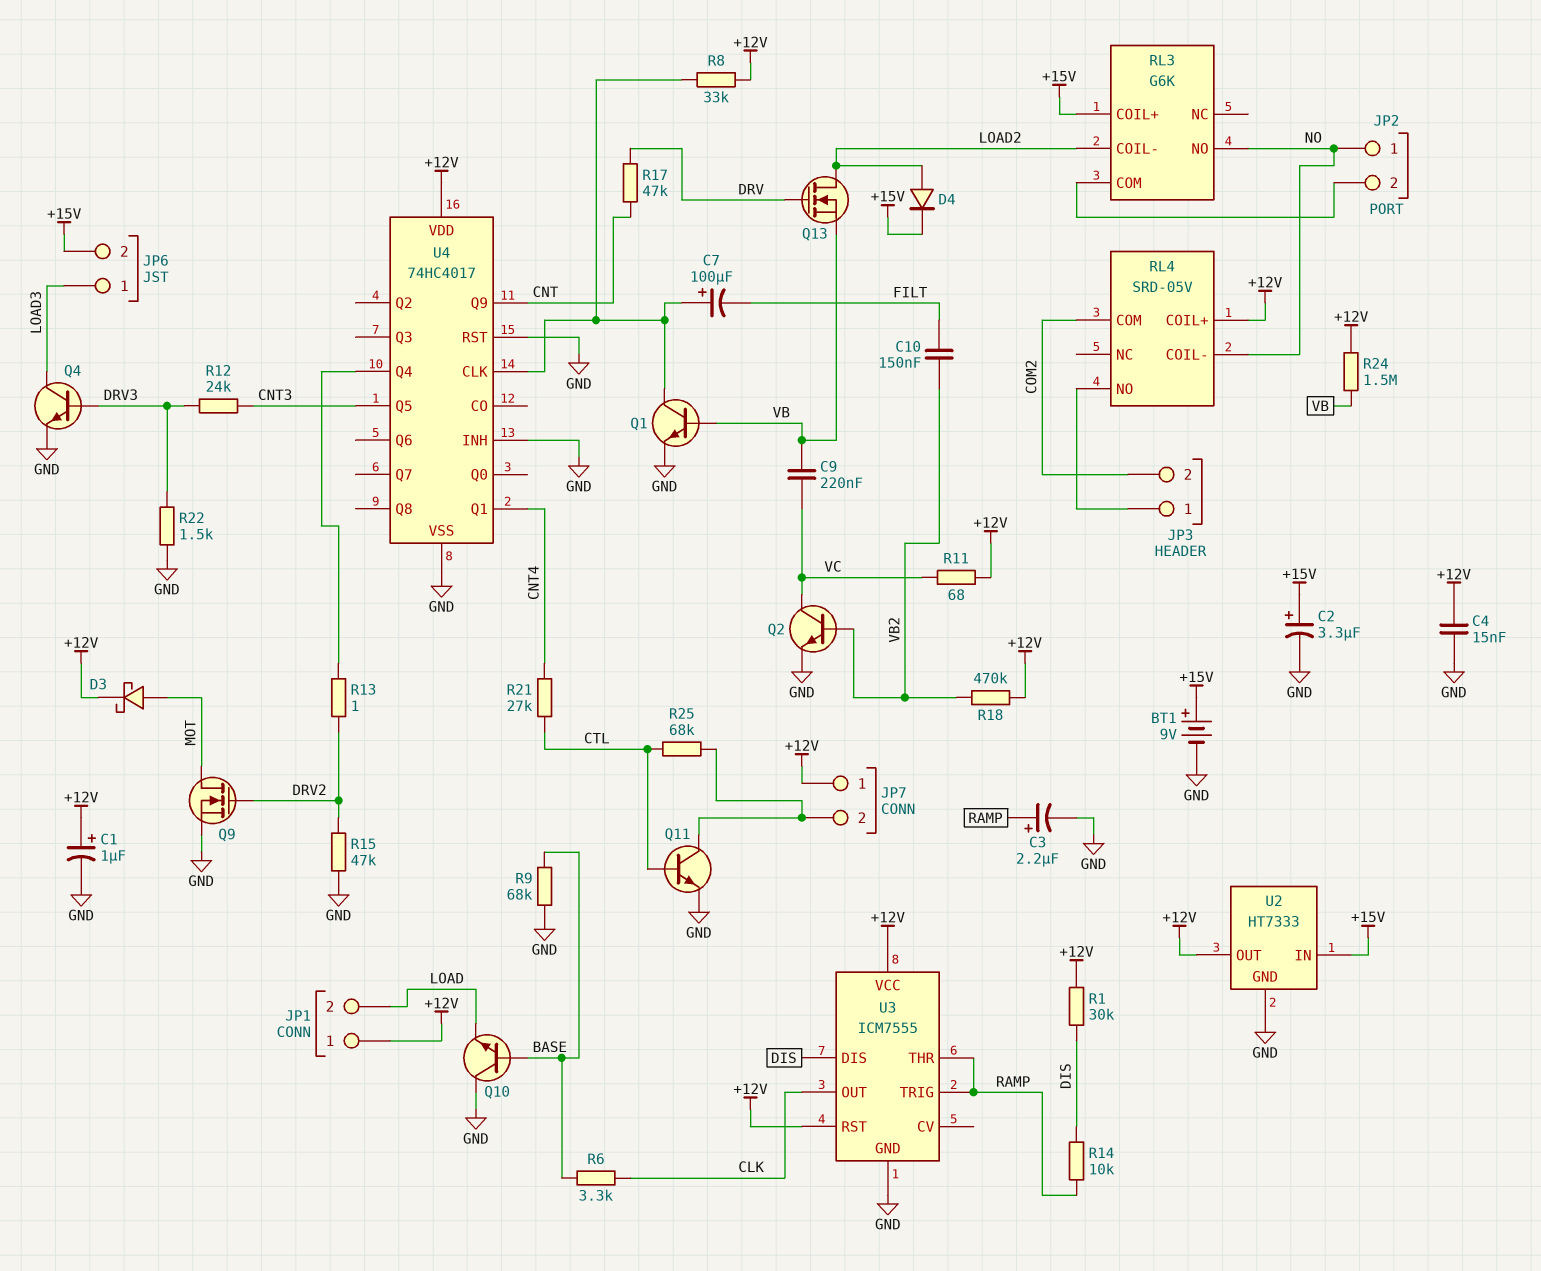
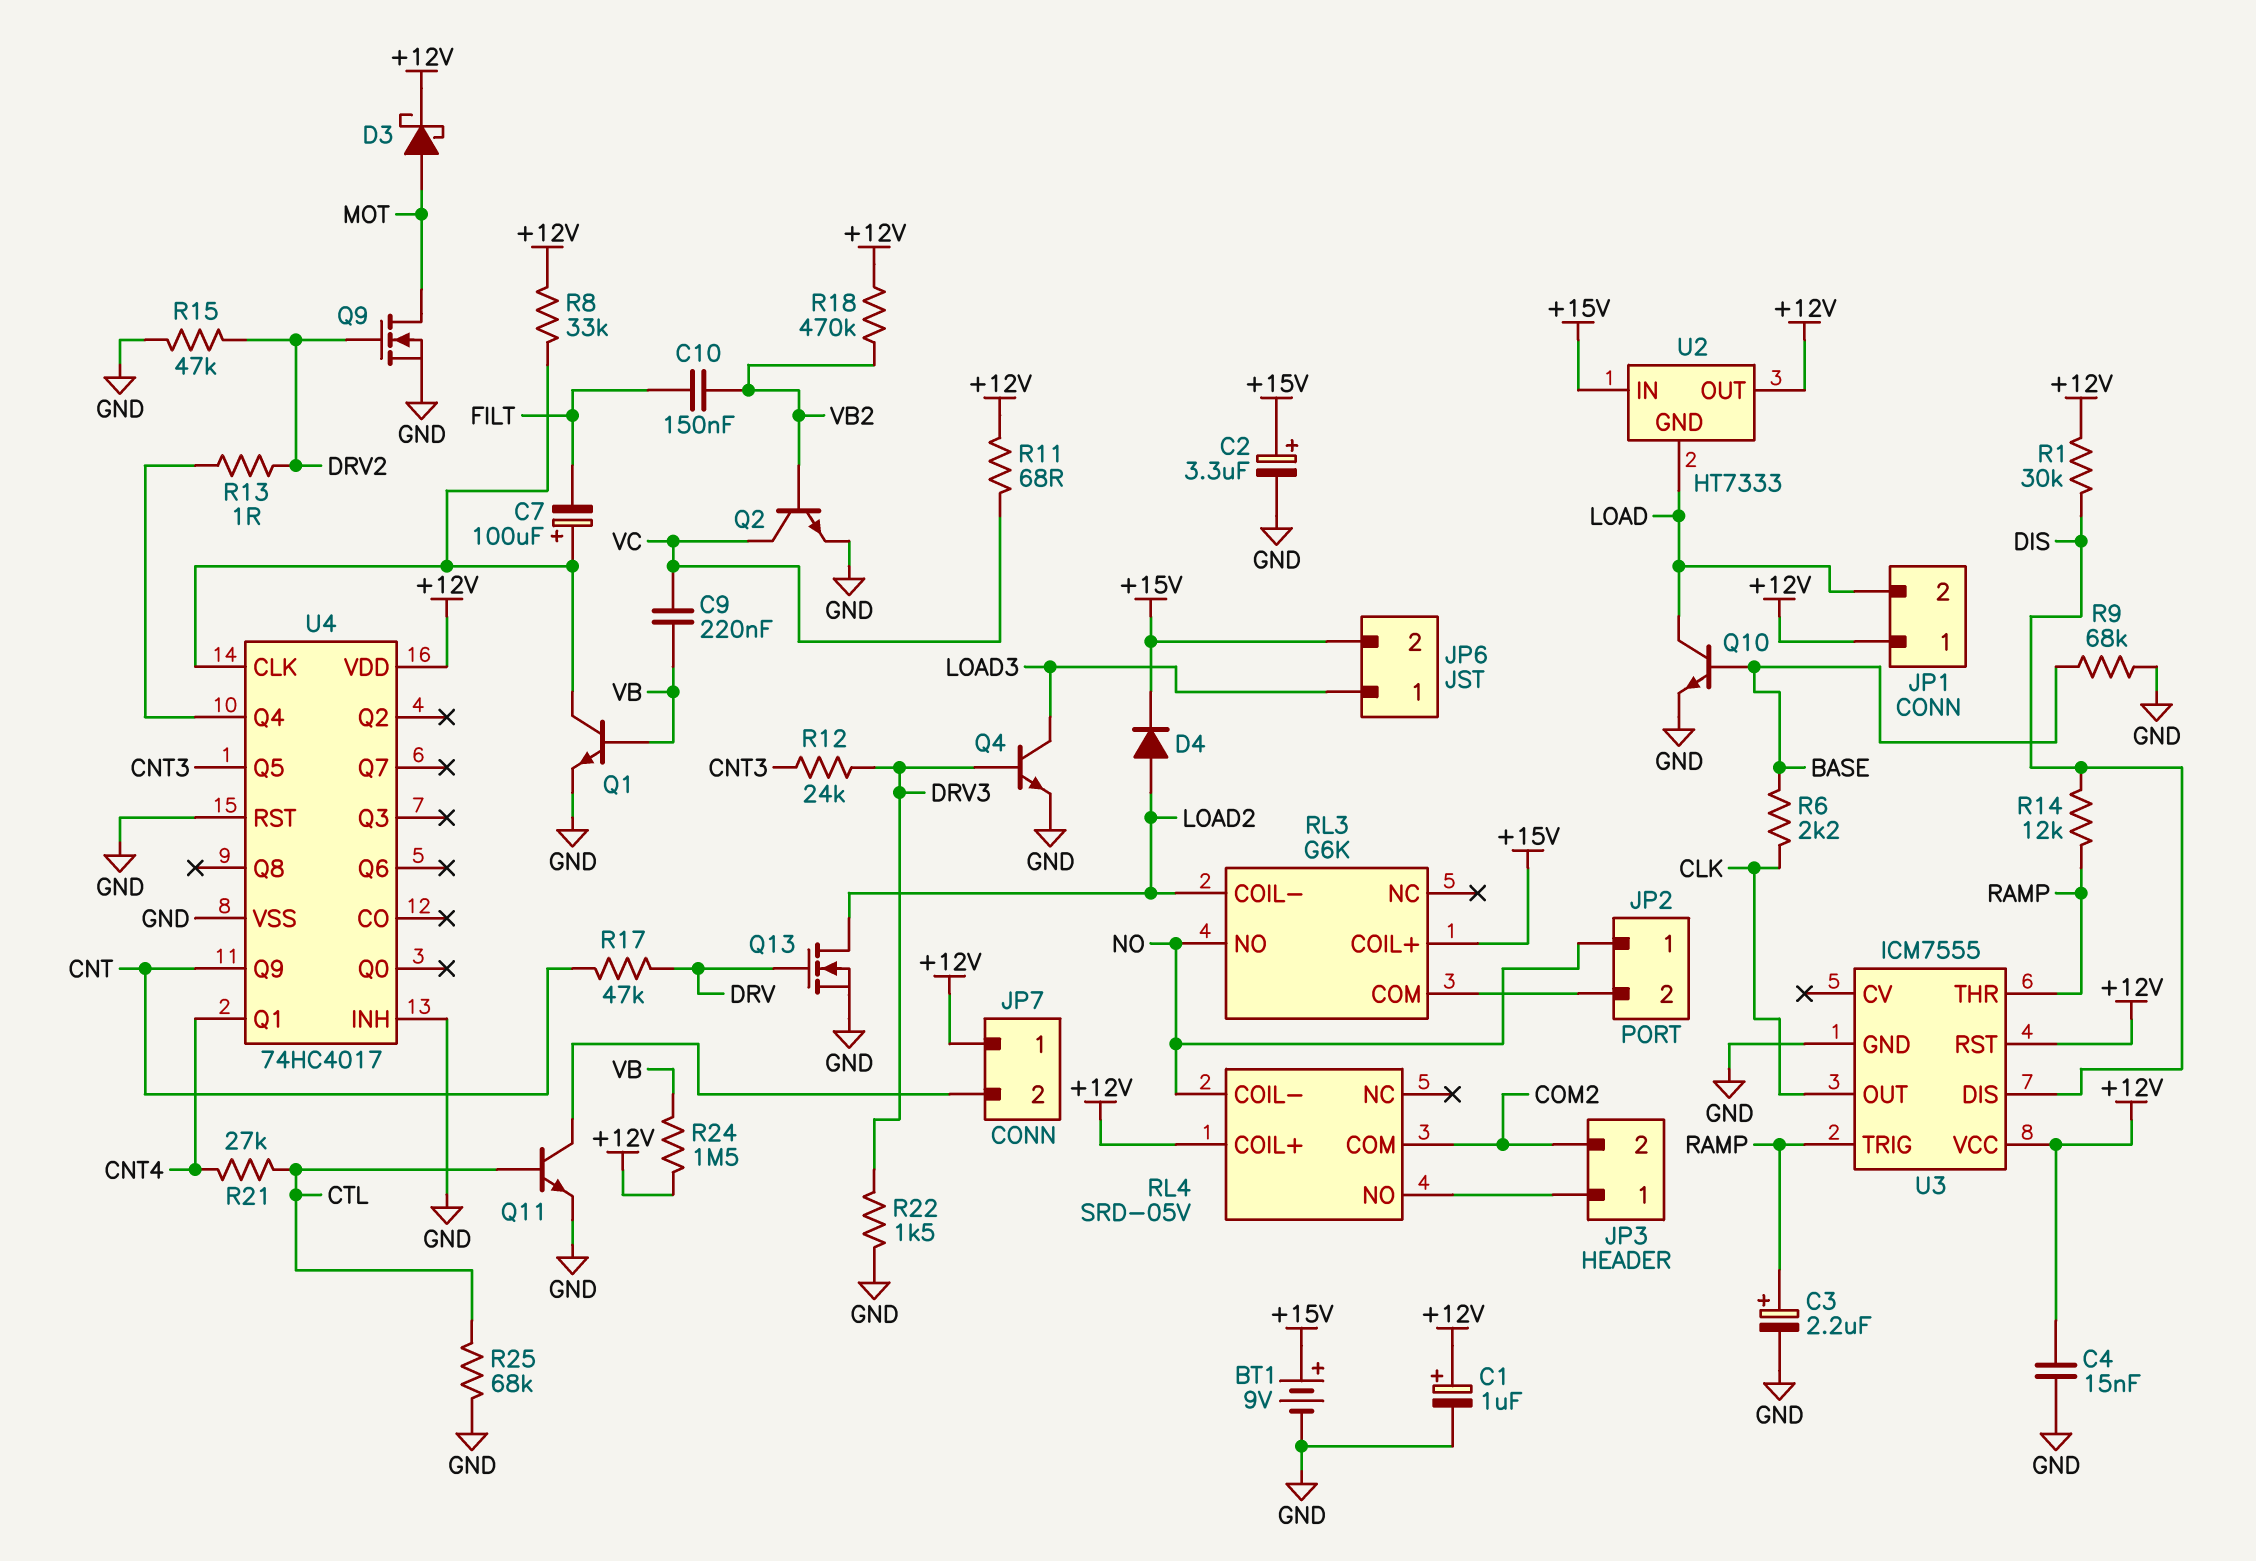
Q10: NPN (B BASE, C GND, E LOAD) -> NPN (B BASE, C LOAD, E GND)
Q13: NMOS (G DRV, D LOAD2, S VB) -> NMOS (G DRV, D LOAD2, S GND)
R6: 3.3k (BASE, CLK) -> 2.2k (BASE, CLK)
R14: 10k (DIS, RAMP) -> 12k (DIS, RAMP)
R25: 68k (CTL, JP7/2) -> 68k (CTL, GND)
U2 pin GND: GND -> LOAD

